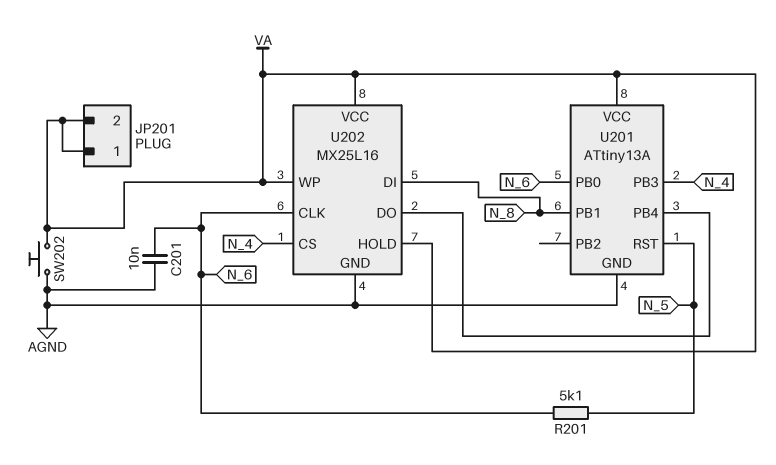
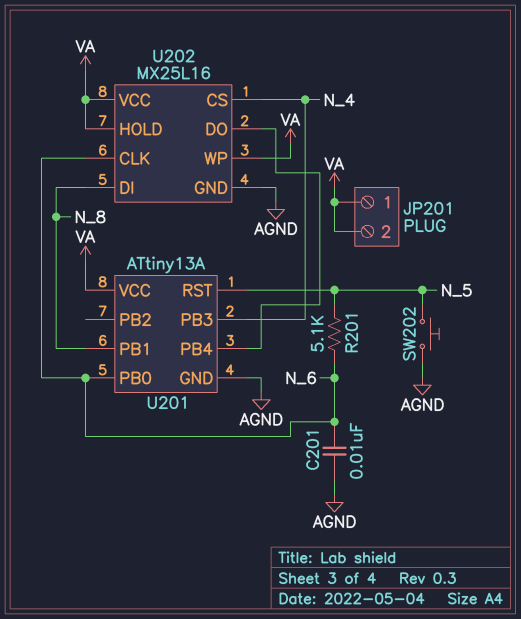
SW202: button (AGND, VA) -> button (AGND, N_5)

